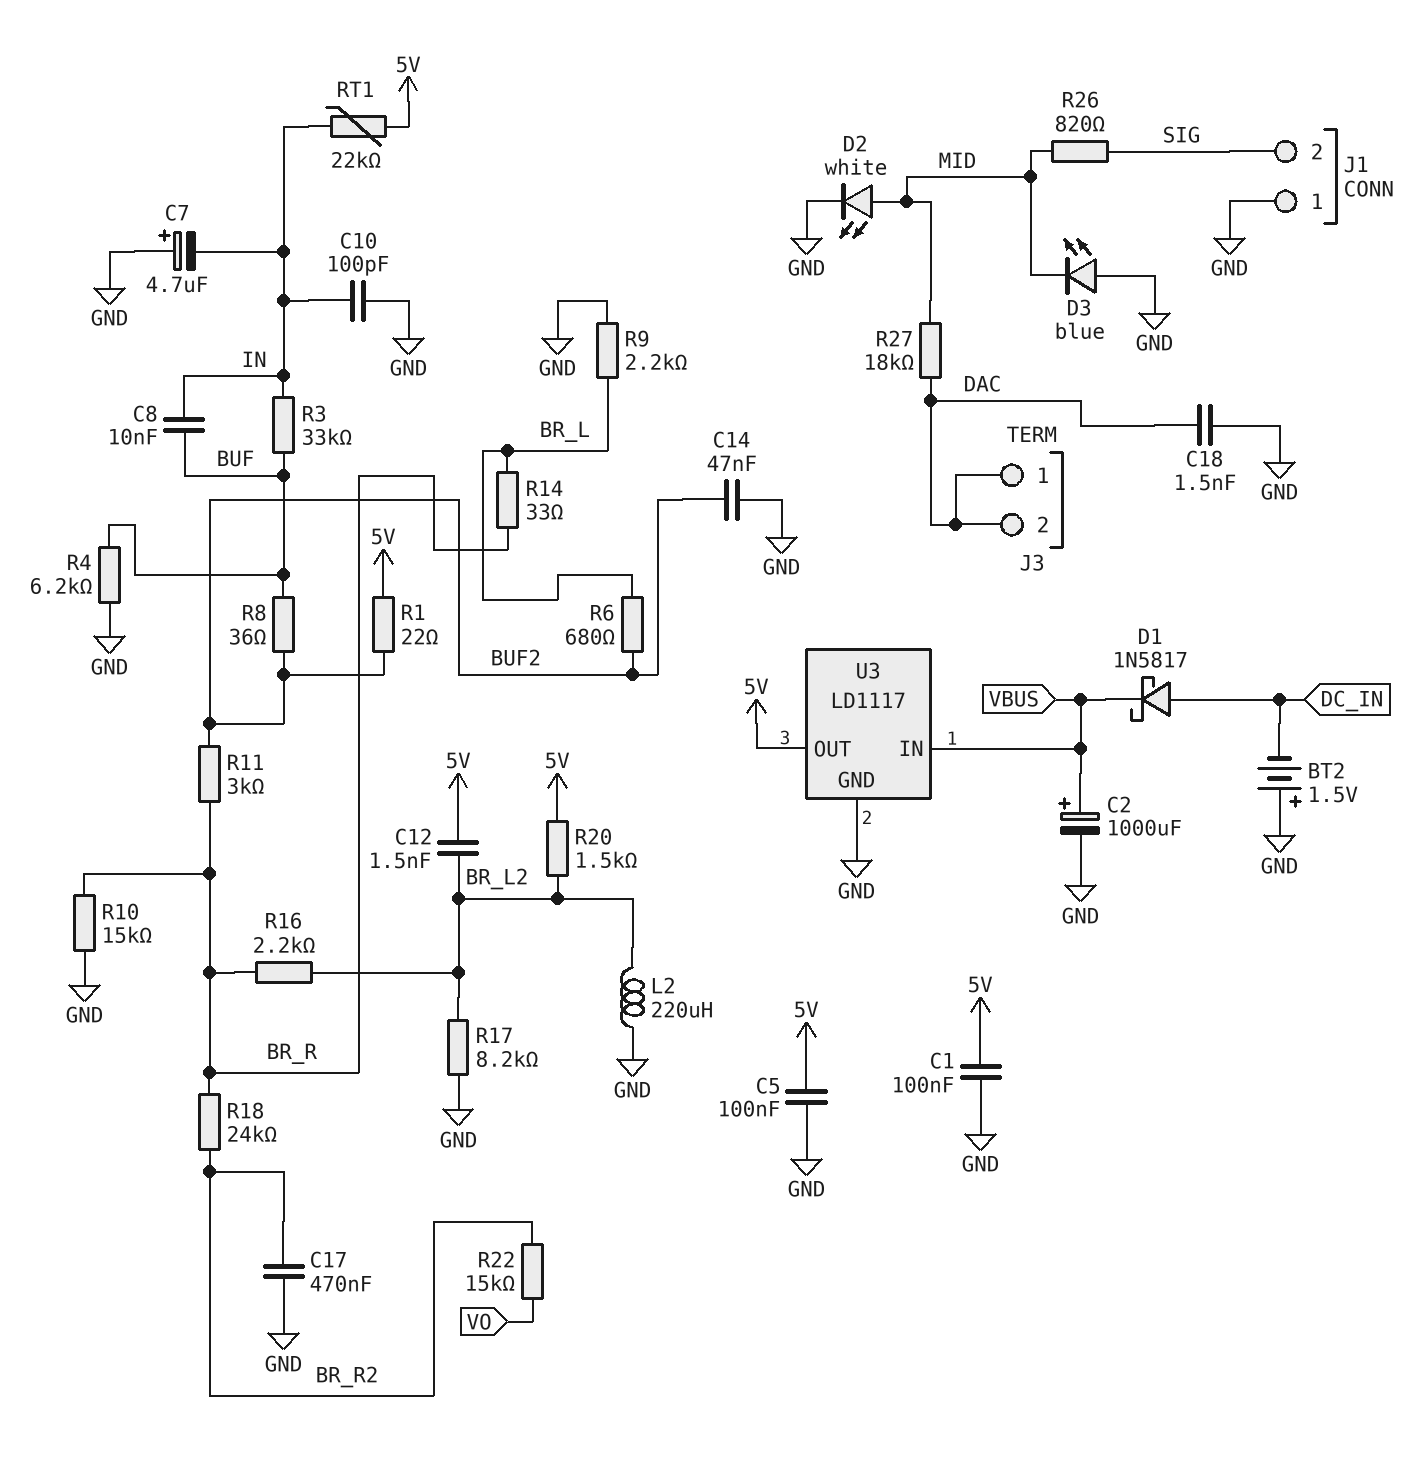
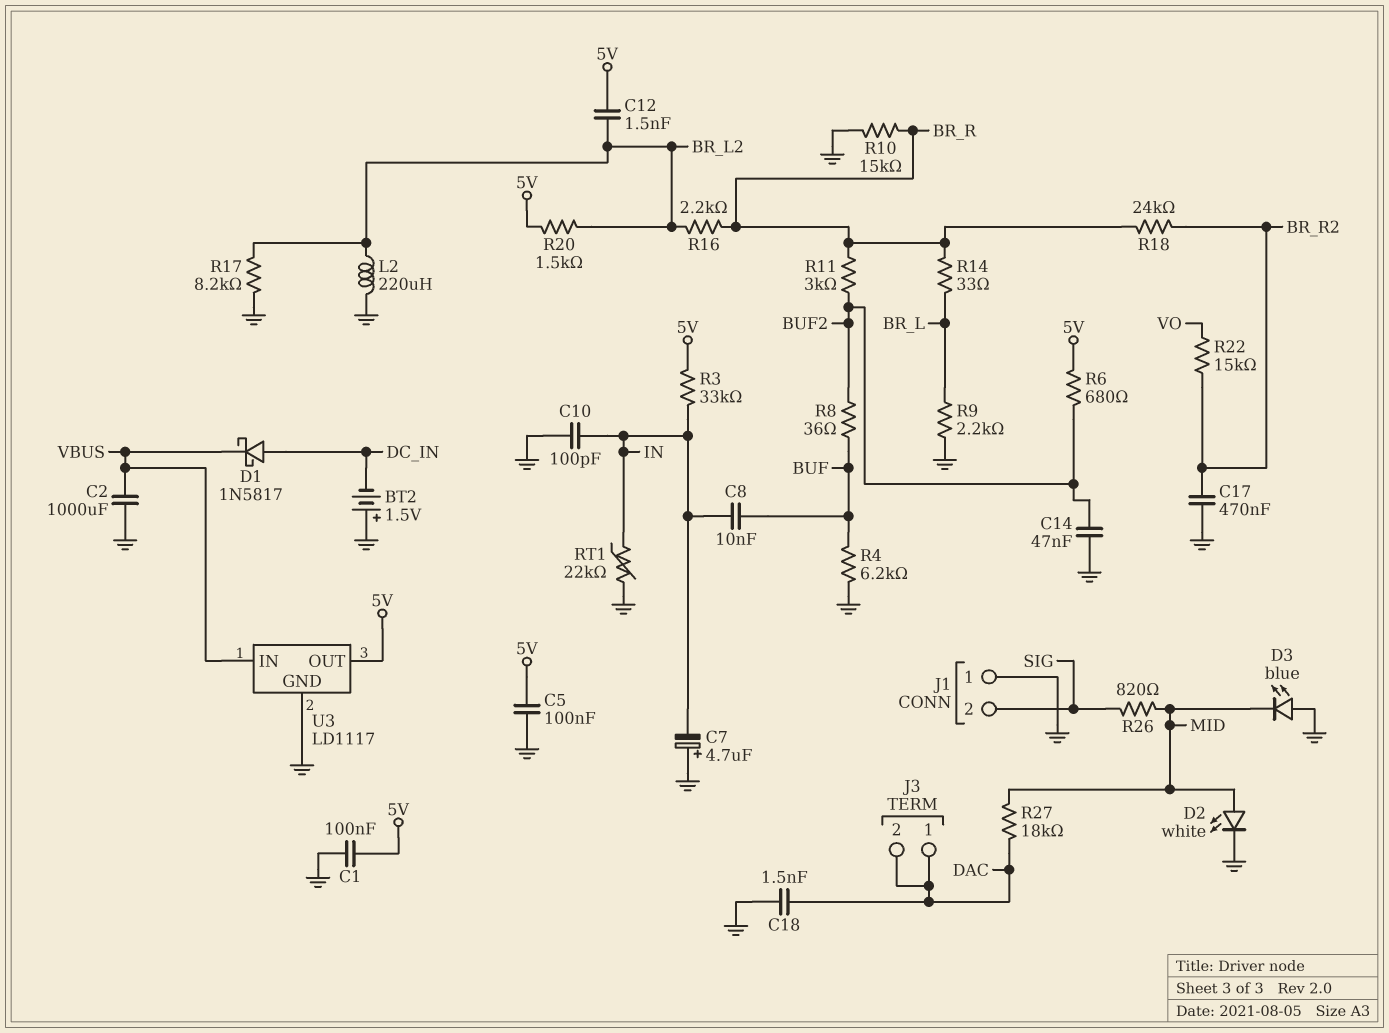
C2: 1000uF (plus VBUS, minus GND) -> 1000uF (GND, VBUS)
R1: 22 (5V, BUF2) -> none
R3: 33k (BUF, IN) -> 33k (5V, IN)
R6: 680 (BR_L, BUF2) -> 680 (5V, BUF2)
RT1: 22k (5V, IN) -> 22k (GND, IN)

